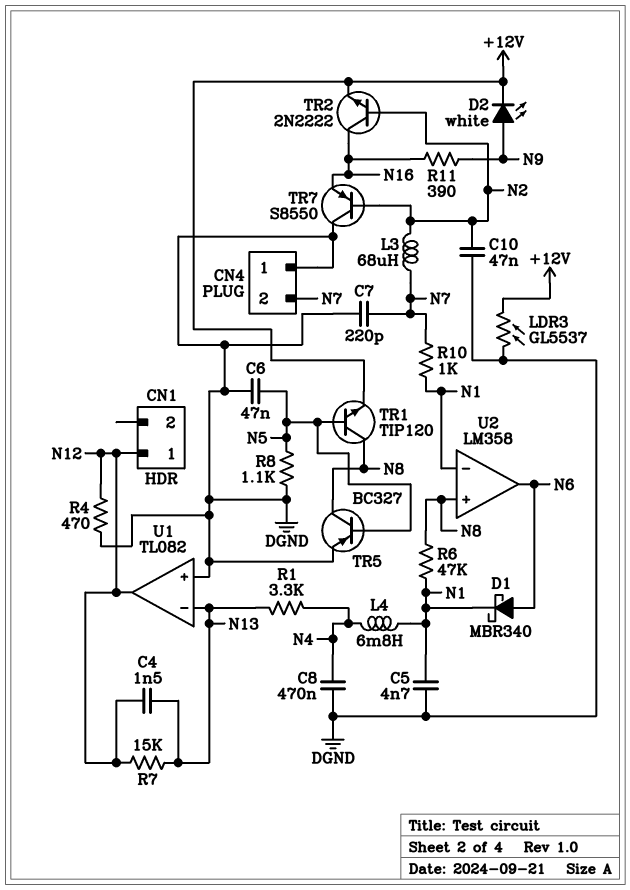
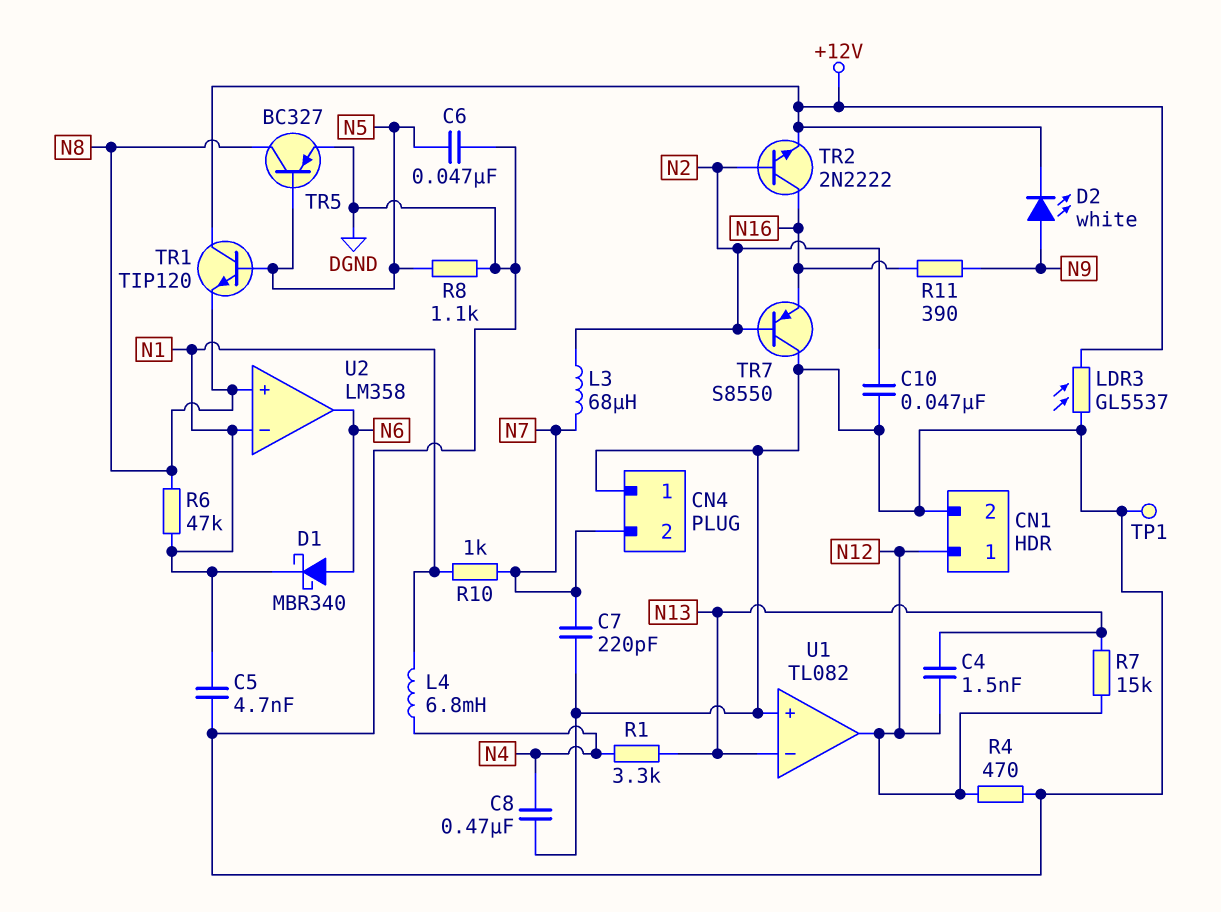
CN1 pin 2: none -> DGND
TP1: none -> test point (DGND)
TR1: NPN TIP120 (B N5, C N8, E +12V) -> NPN TIP120 (B N5, C +12V, E N8)

